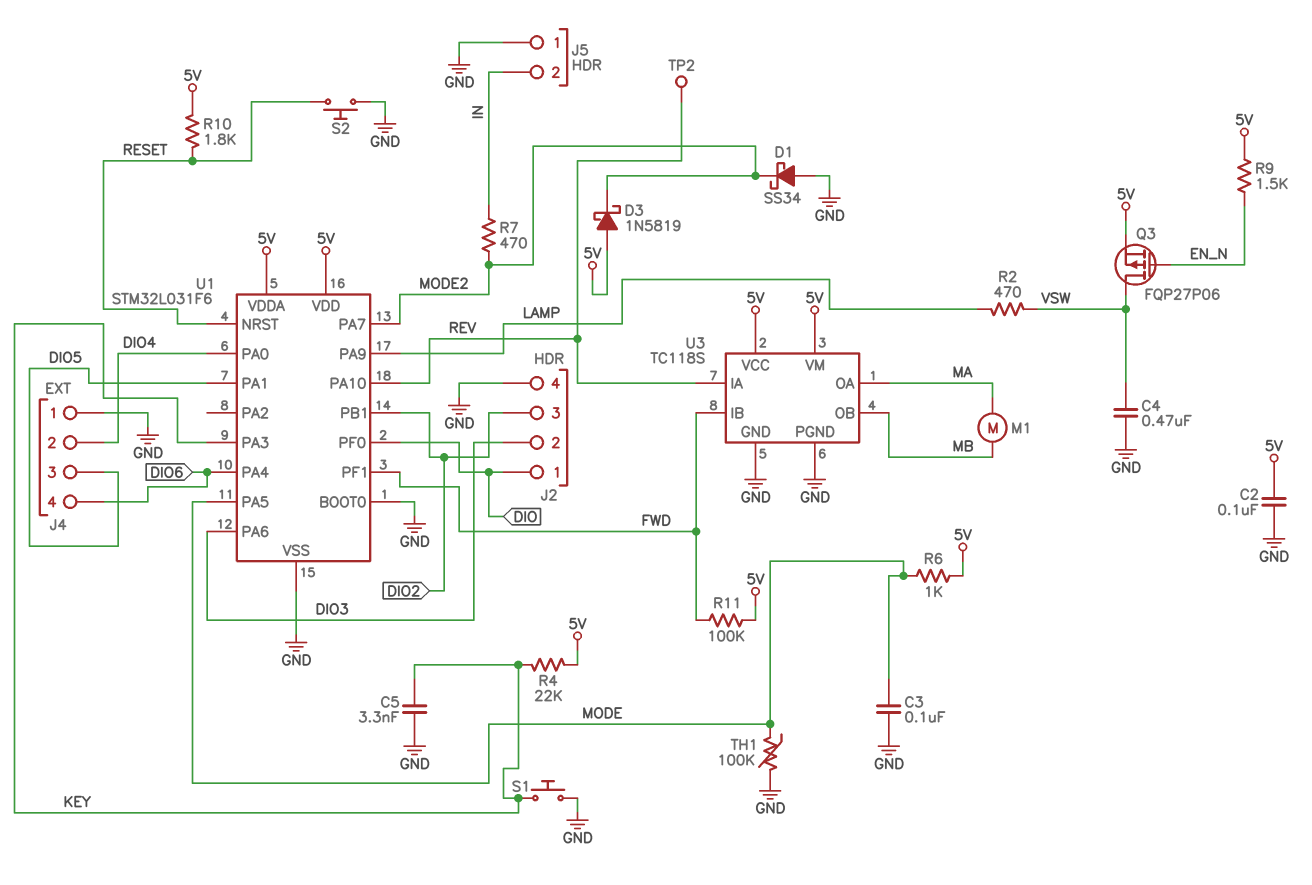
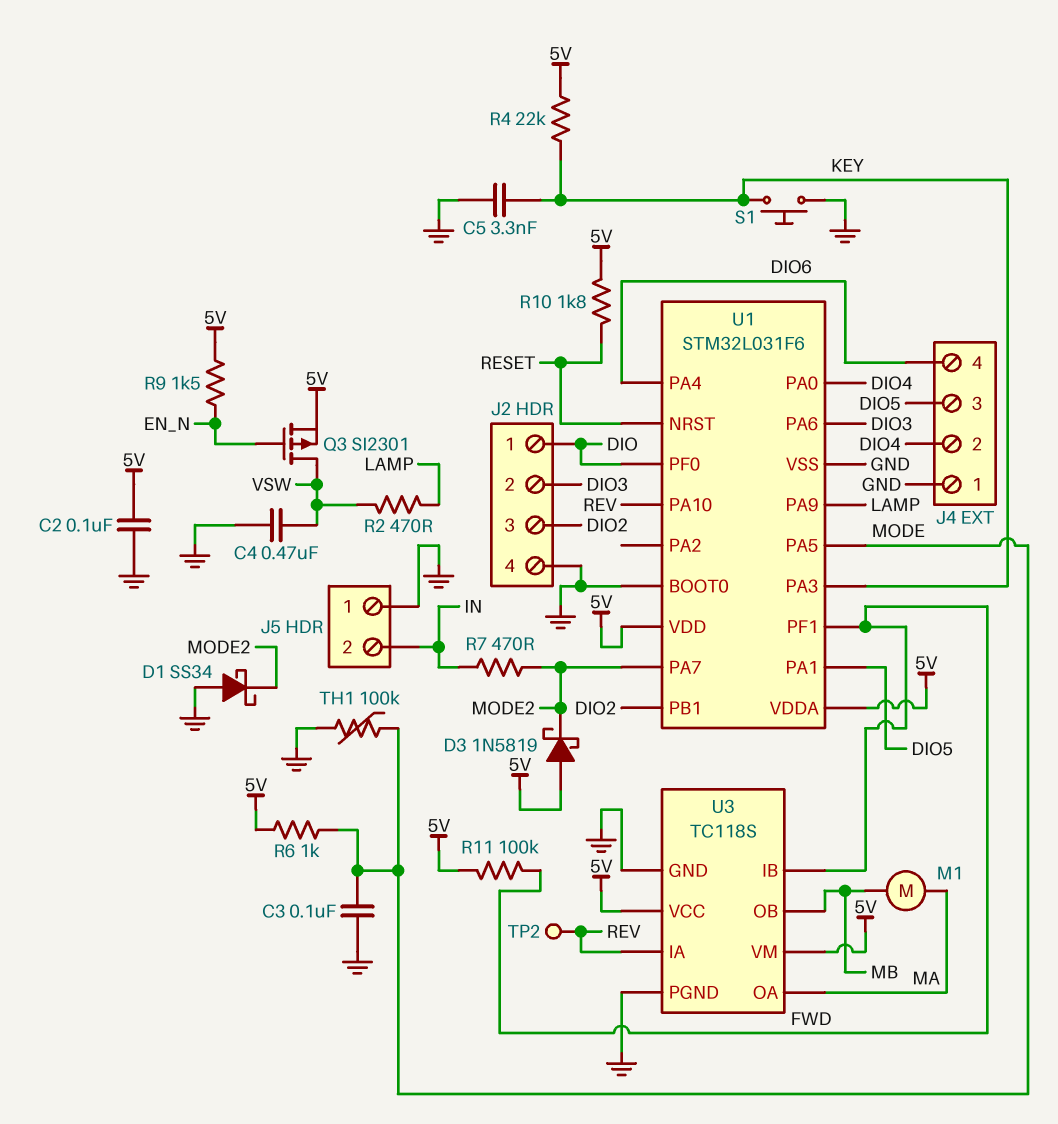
Q3: PMOS FQP27P06 (G EN_N, D VSW, S 5V) -> PMOS SI2301 (G EN_N, D VSW, S 5V)
S2: button (GND, RESET) -> none

